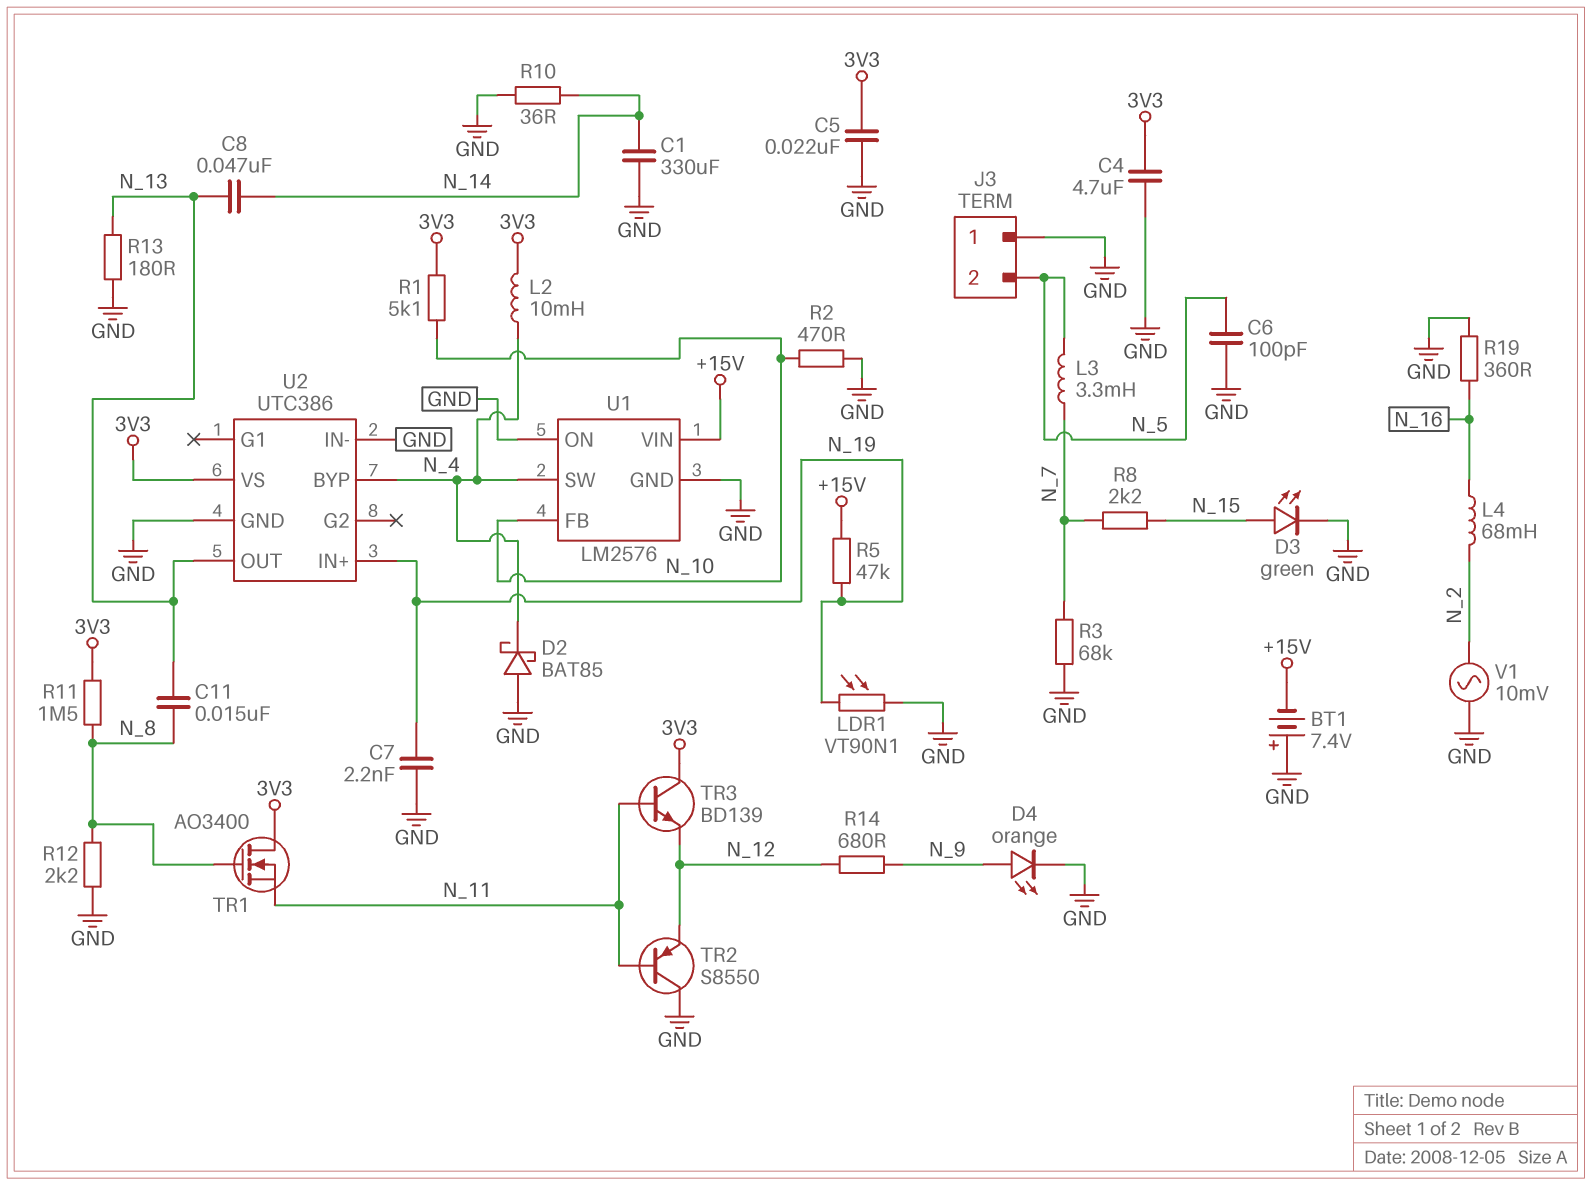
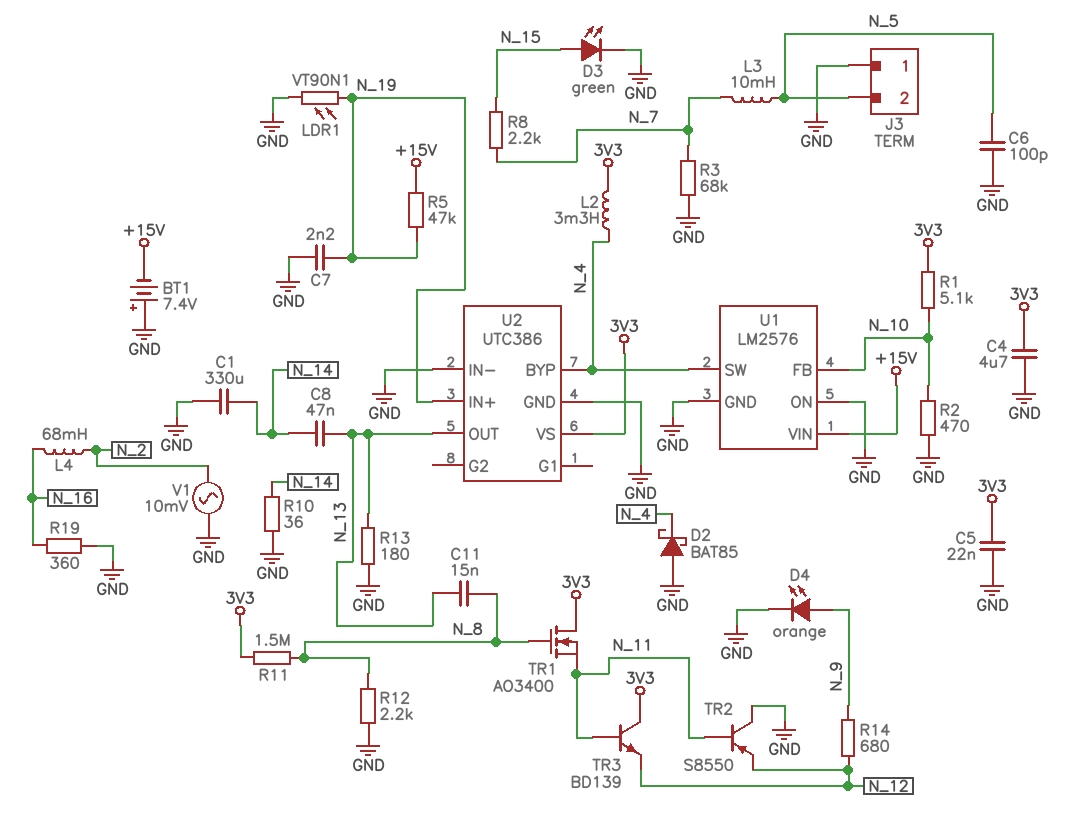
L2: 10mH (3V3, N_4) -> 3.3mH (3V3, N_4)
L3: 3.3mH (N_5, N_7) -> 10mH (N_5, N_7)

